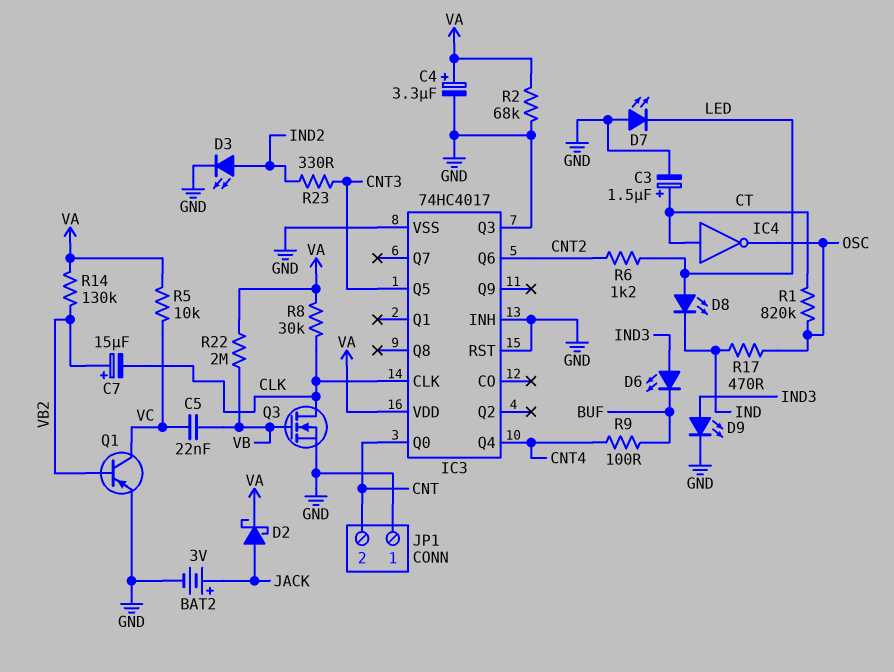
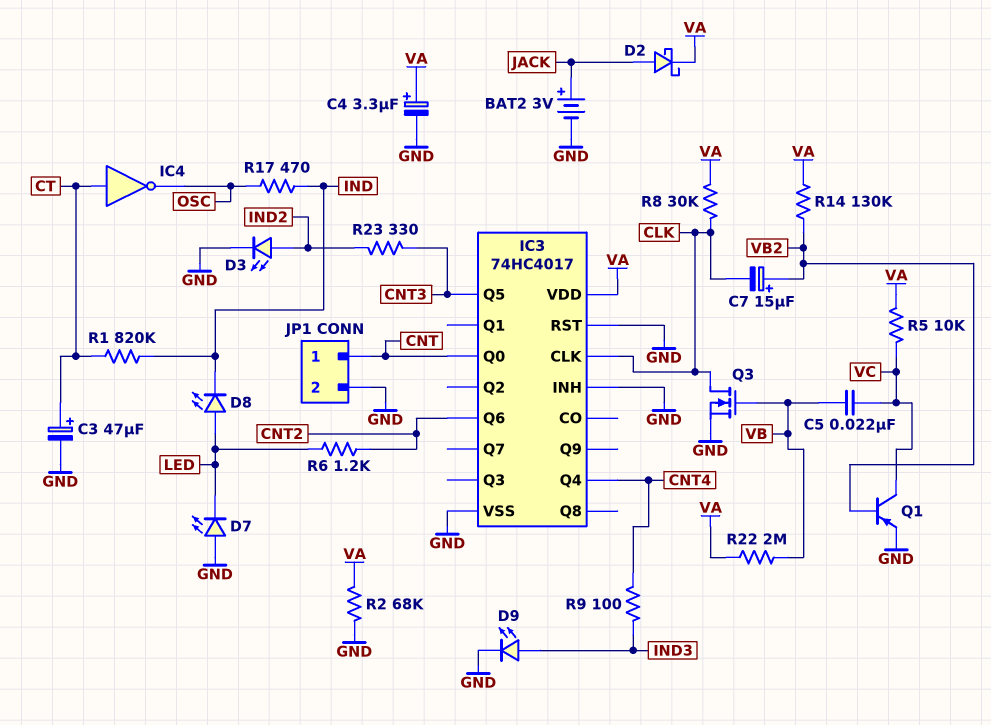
C3: 1.5uF (plus CT, minus GND) -> 47uF (plus CT, minus GND)
D6: LED (A IND3, K BUF) -> none
IC3 pin Q3: GND -> none
JP1 pin 1: GND -> CNT
JP1 pin 2: CNT -> GND
R1: 820k (CT, OSC) -> 820k (CT, IND)
R9: 100 (BUF, CNT4) -> 100 (CNT4, IND3)

